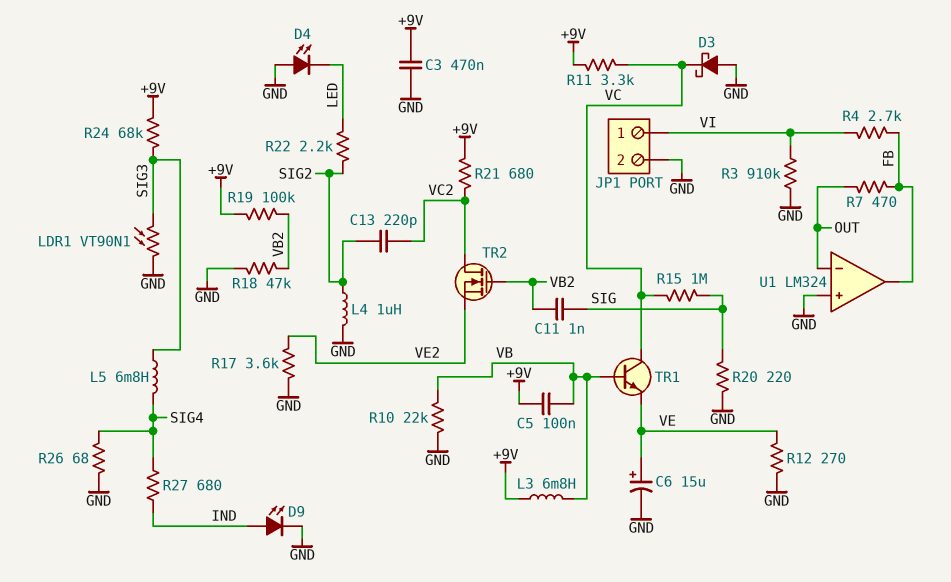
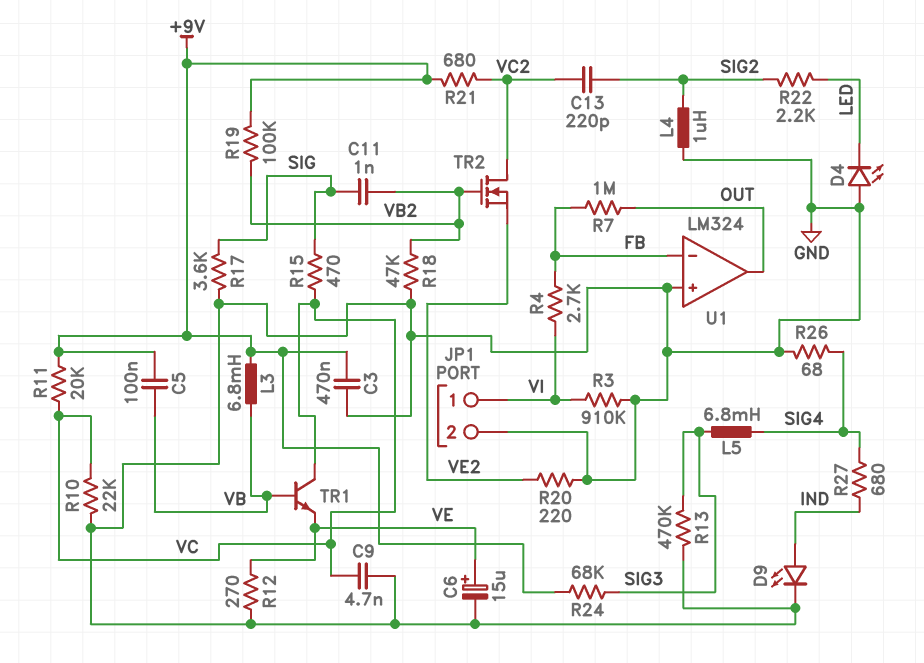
C9: none -> 4.7nF (GND, VC)
D3: schottky (A GND, K VC) -> none
LDR1: VT90N1 (GND, SIG3) -> none
R7: 470 (FB, OUT) -> 1M (FB, OUT)
R10: 22k (GND, VB) -> 22k (GND, VC)
R11: 3.3k (+9V, VC) -> 20k (+9V, VC)
R13: none -> 470k (GND, SIG3)
R15: 1M (SIG, VC) -> 470 (SIG, VC)
R17: 3.6k (GND, VE2) -> 3.6k (GND, SIG)
R20: 220 (GND, SIG) -> 220 (GND, VE2)
U1 pin in-: OUT -> FB
U1 pin out: FB -> OUT

